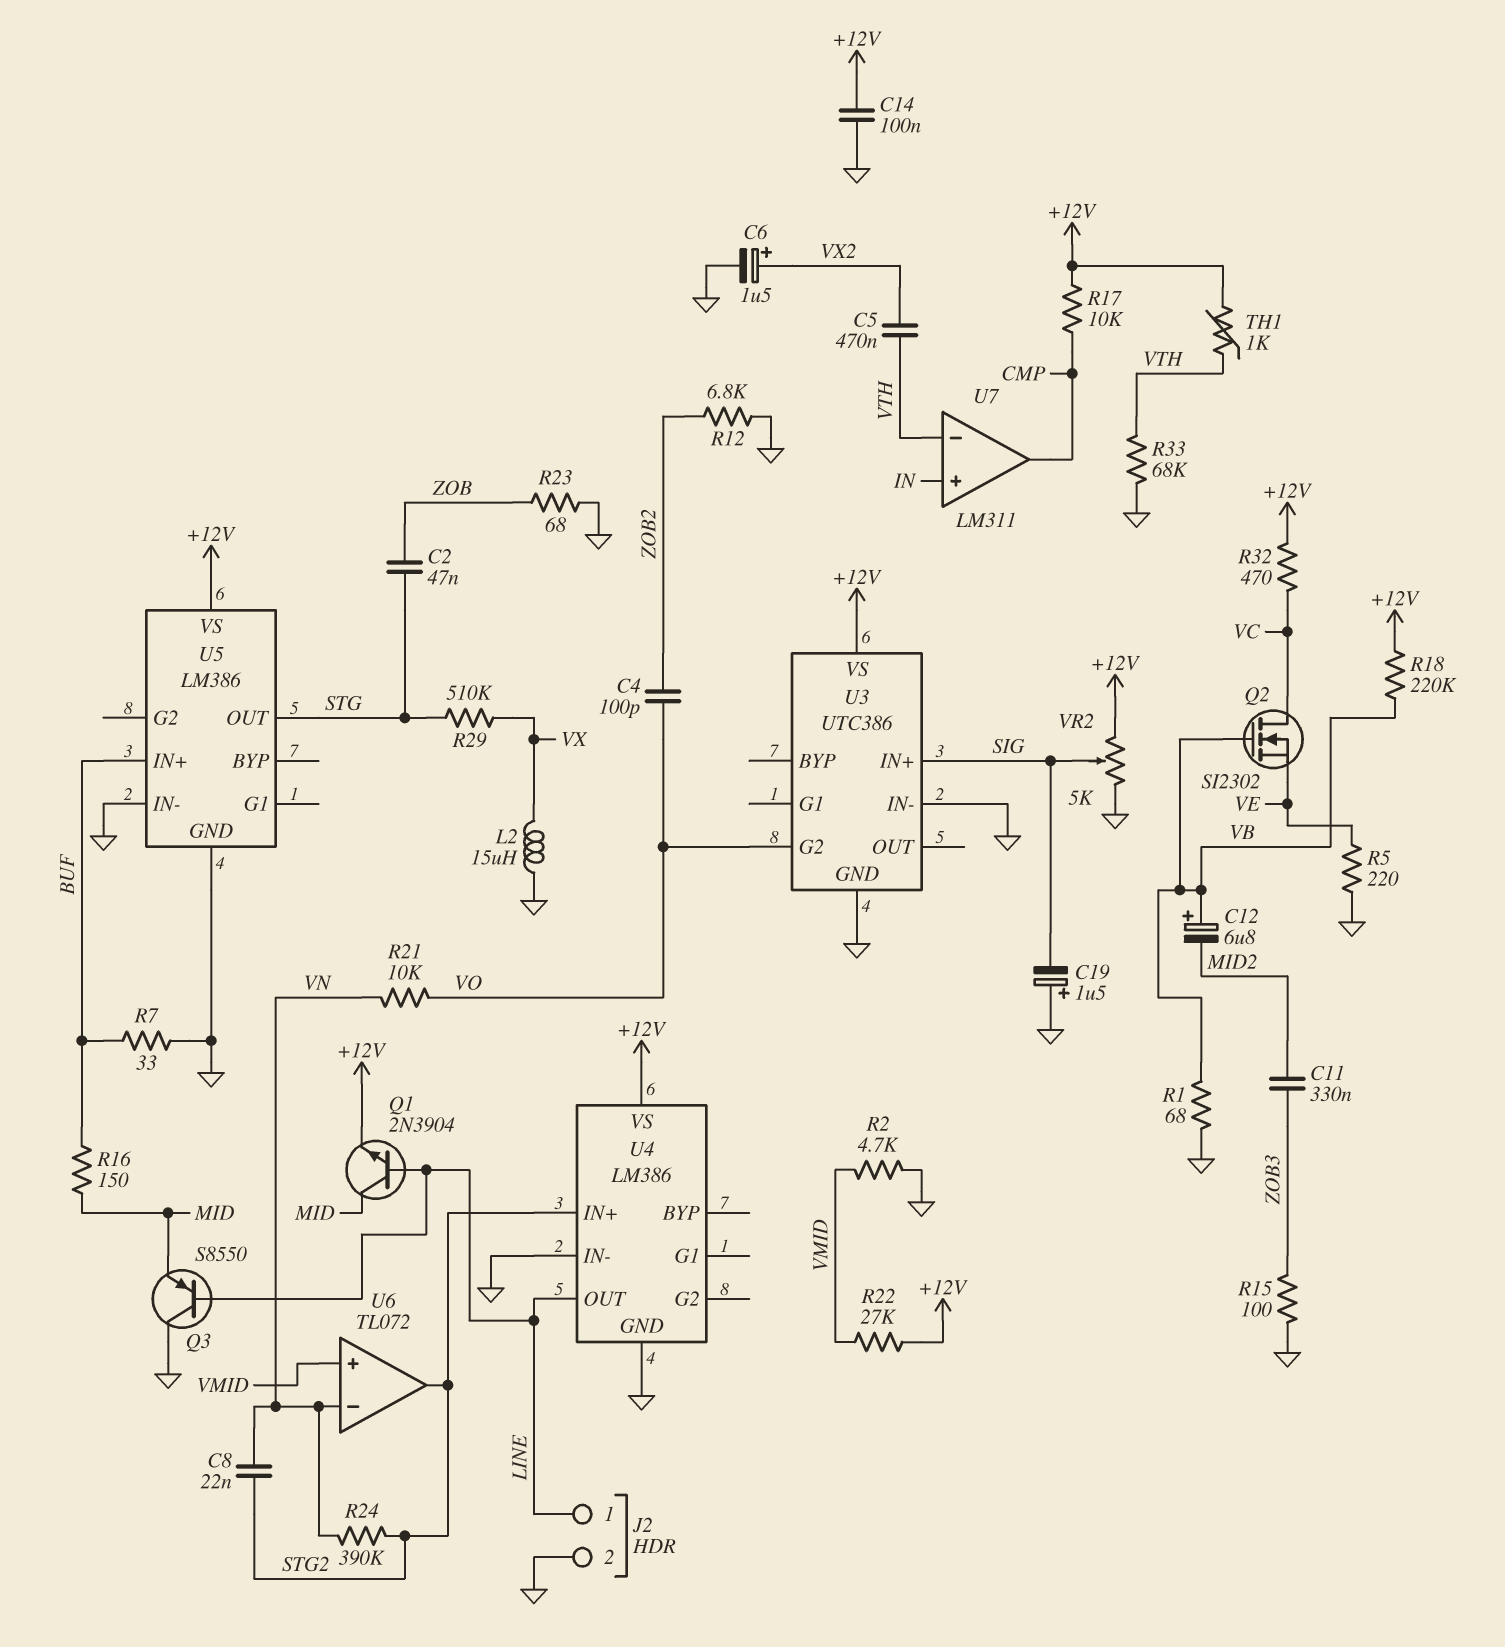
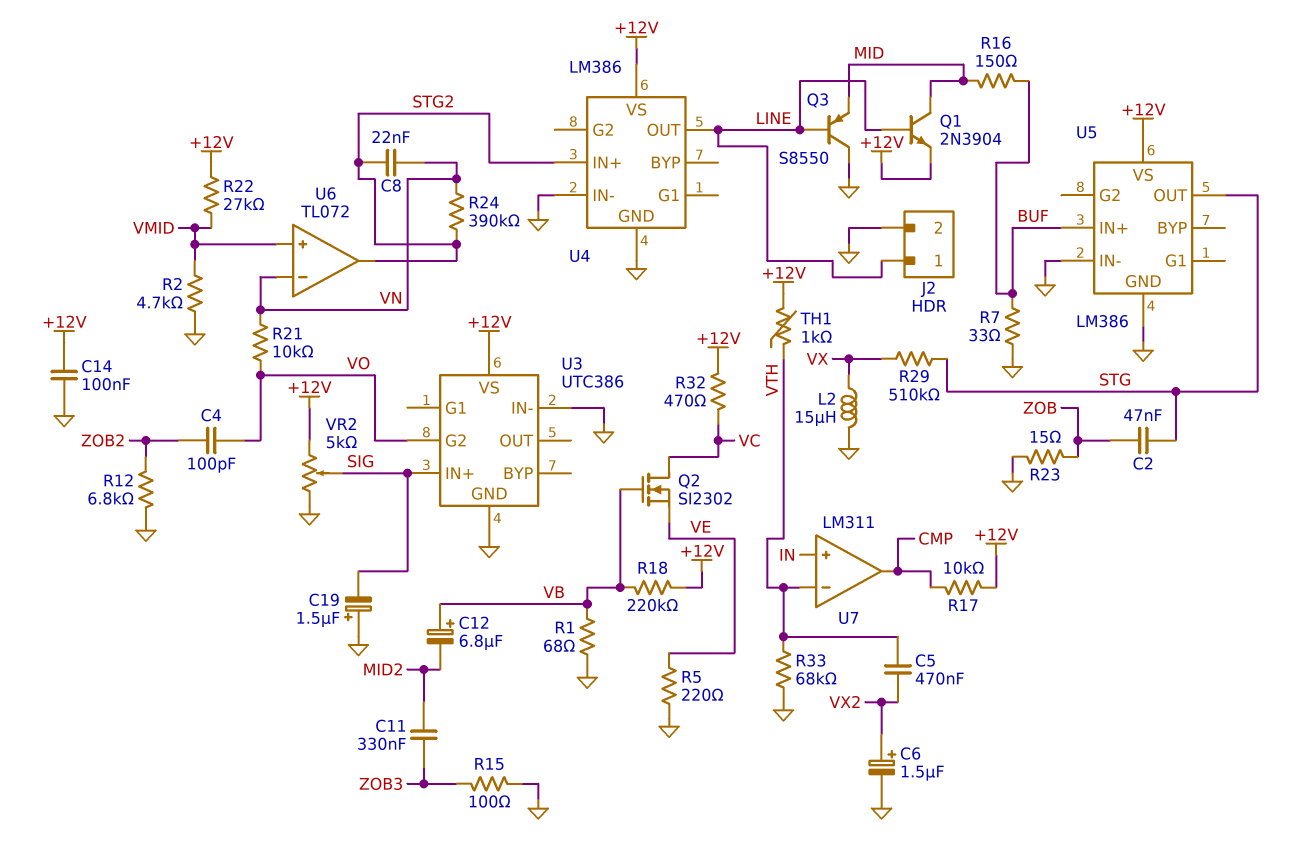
R23: 68 (GND, ZOB) -> 15 (GND, ZOB)

